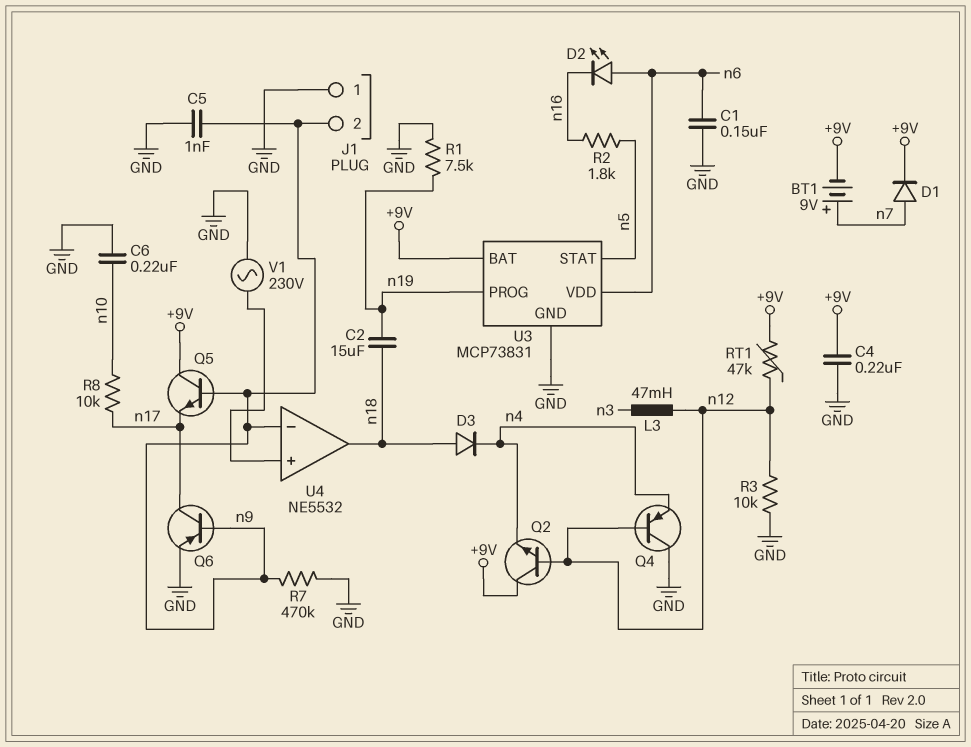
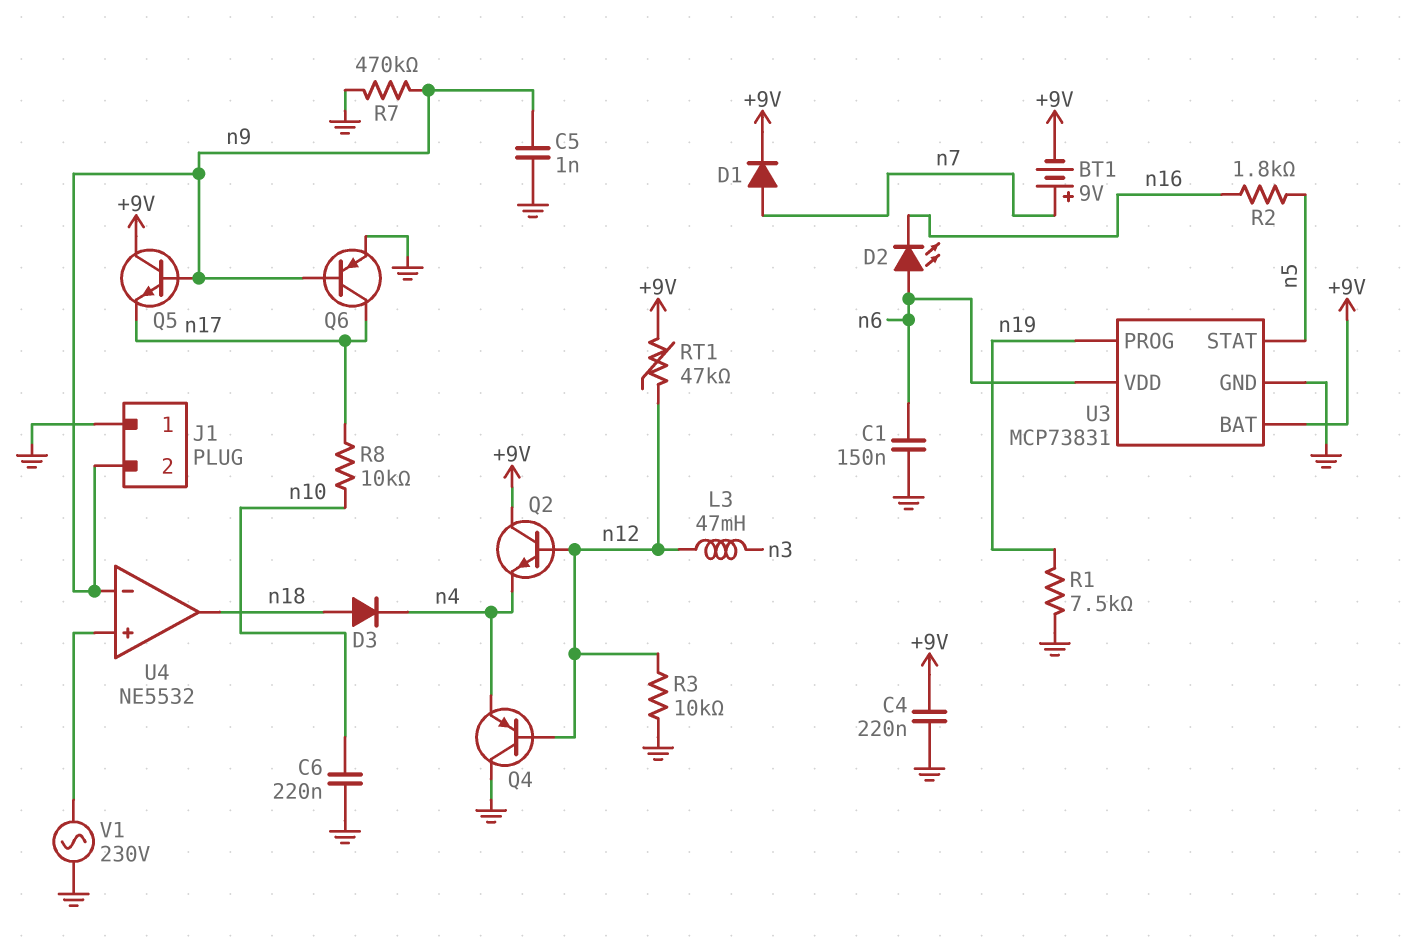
C2: 15uF (n18, n19) -> none

